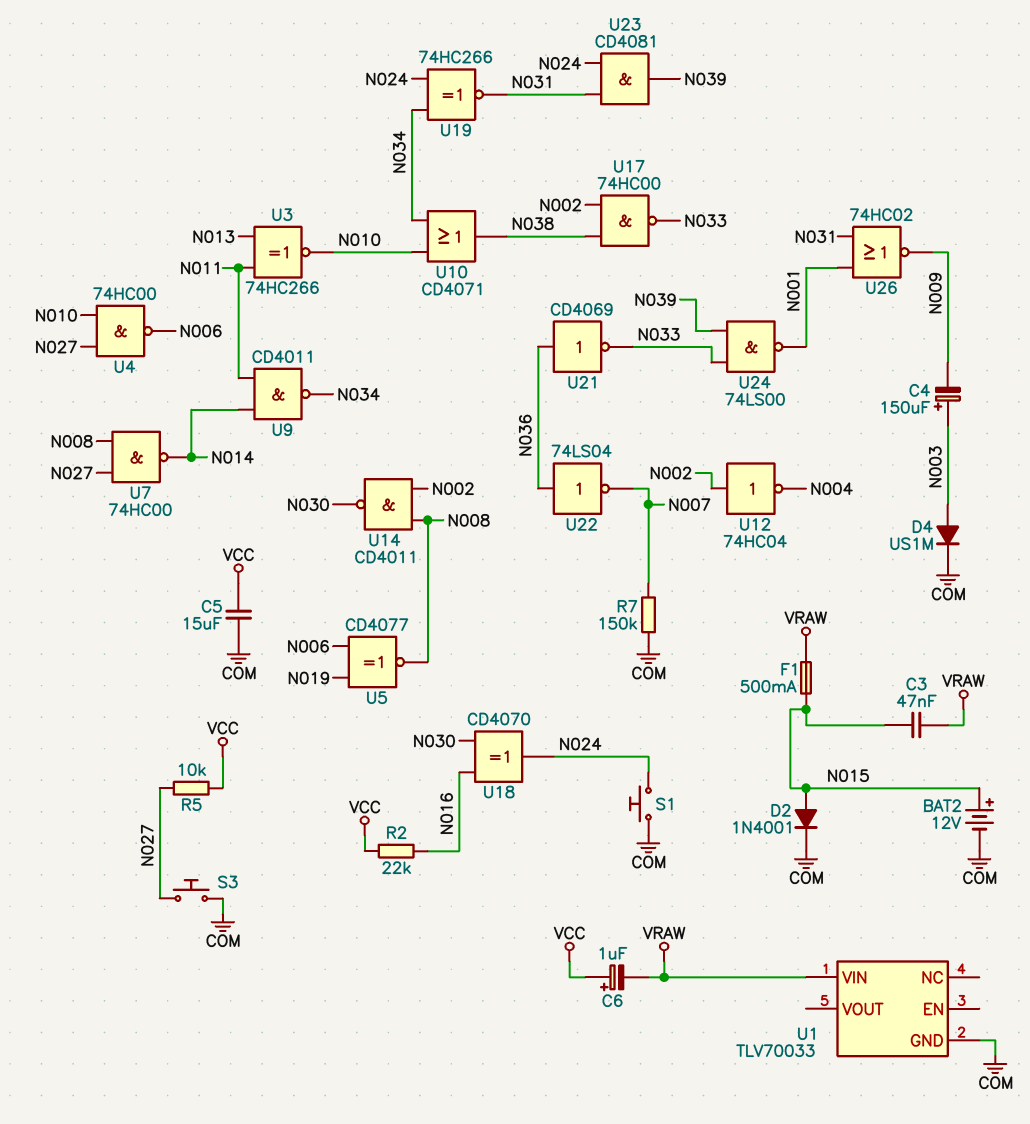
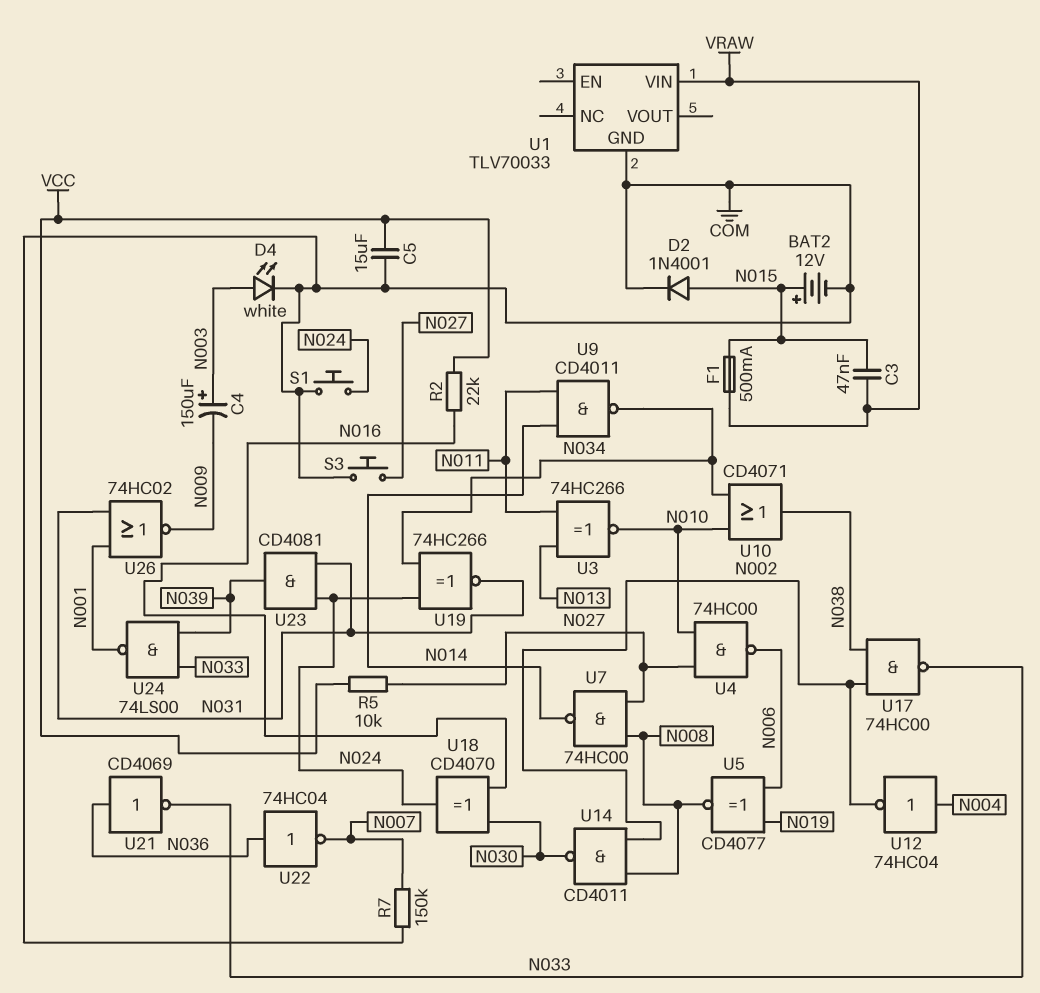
C6: 1uF (plus VCC, minus VRAW) -> none
D4: diode US1M (A N003, K COM) -> LED white (A N003, K COM)
U12: NOT 74HC04 (in N002, out N004) -> NOT 74HC04 (in N004, out N002)
U22: NOT 74LS04 (in N036, out N007) -> NOT 74HC04 (in N036, out N007)

